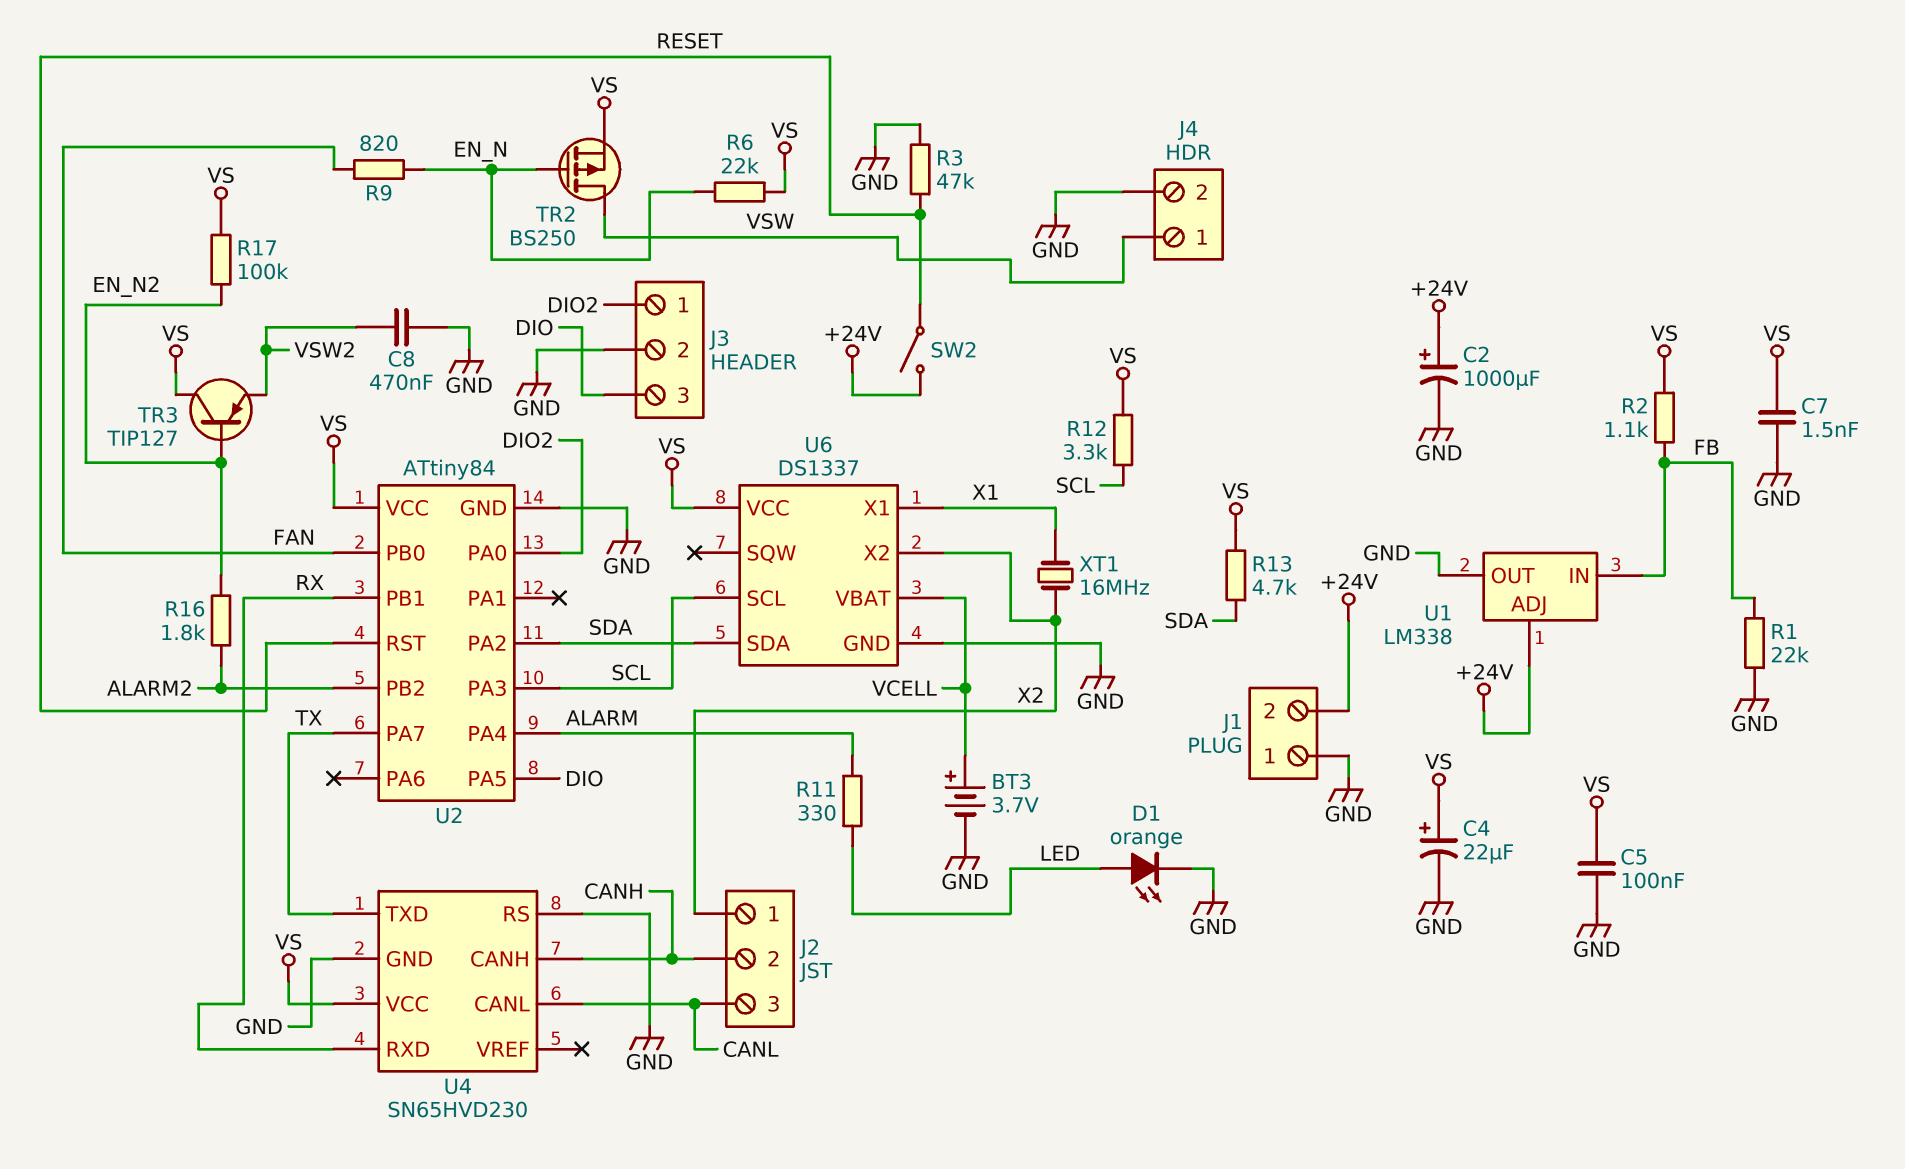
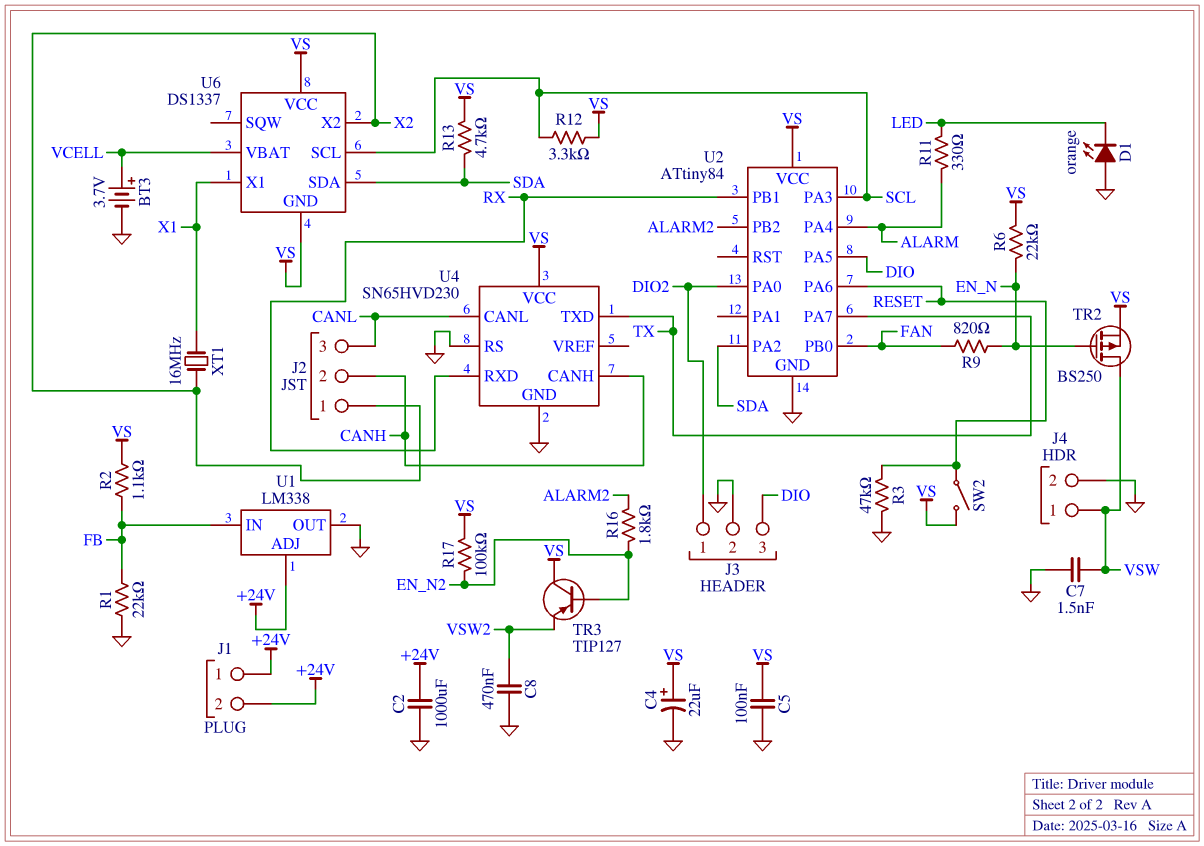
C2: 1000uF (plus +24V, minus GND) -> 1000uF (+24V, GND)
C7: 1.5nF (GND, VS) -> 1.5nF (GND, VSW)
D1: LED orange (A LED, K GND) -> LED orange (A GND, K LED)
J1 pin 1: GND -> +24V
SW2: switch (+24V, RESET) -> switch (RESET, VS)
U2 pin PA6: none -> RESET
U2 pin RST: RESET -> none
U6 pin GND: GND -> VS

